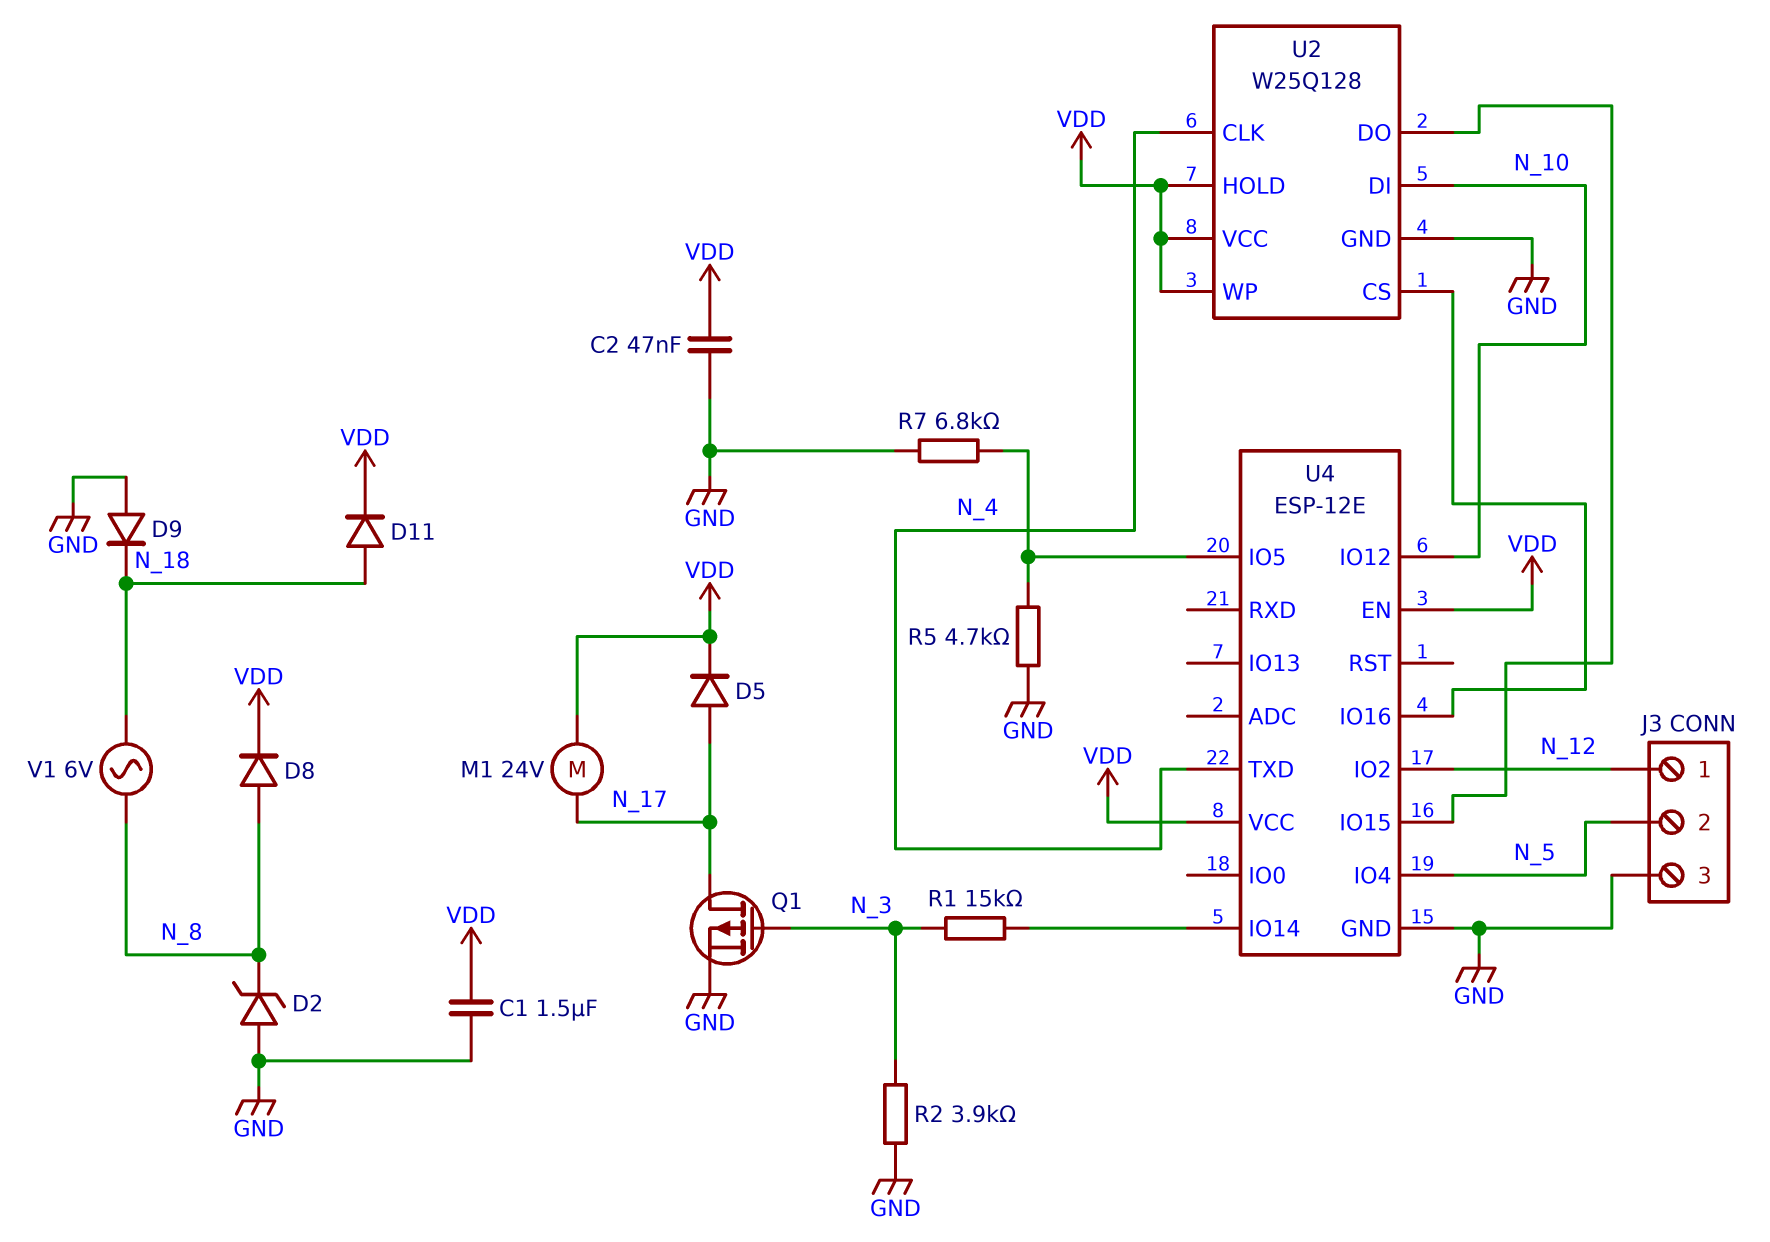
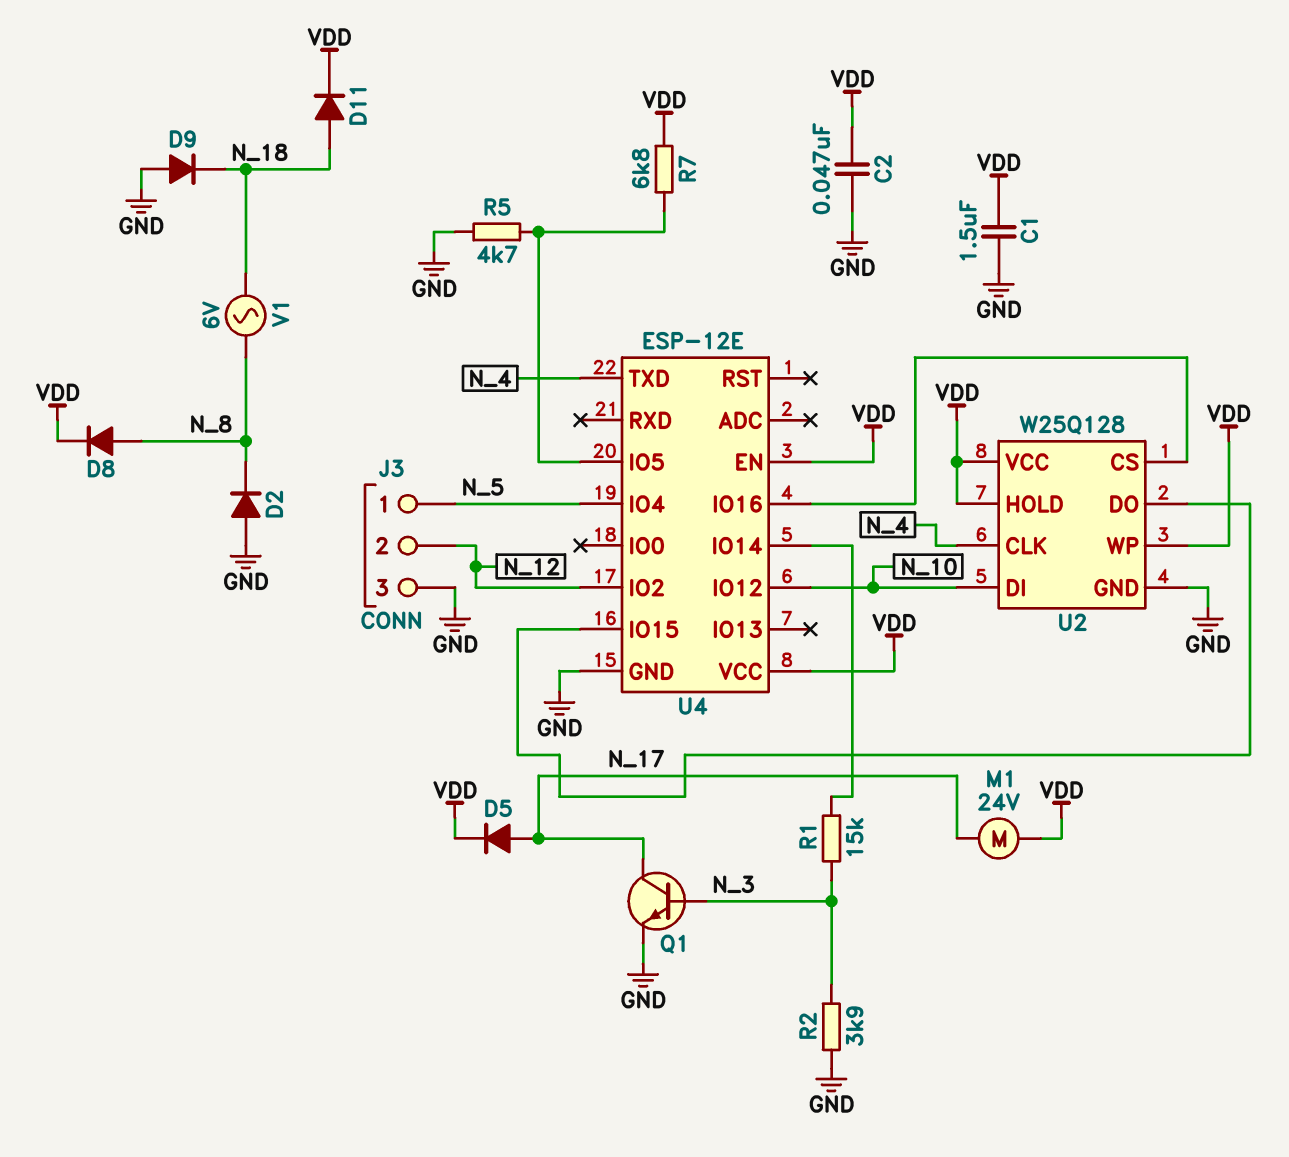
D2: zener (A GND, K N_8) -> diode (A GND, K N_8)
J3 pin 1: N_12 -> N_5
J3 pin 2: N_5 -> N_12
Q1: PMOS (G N_3, D N_17, S GND) -> NPN (B N_3, C N_17, E GND)
R7: 6.8k (GND, U4/IO5) -> 6.8k (U4/IO5, VDD)

